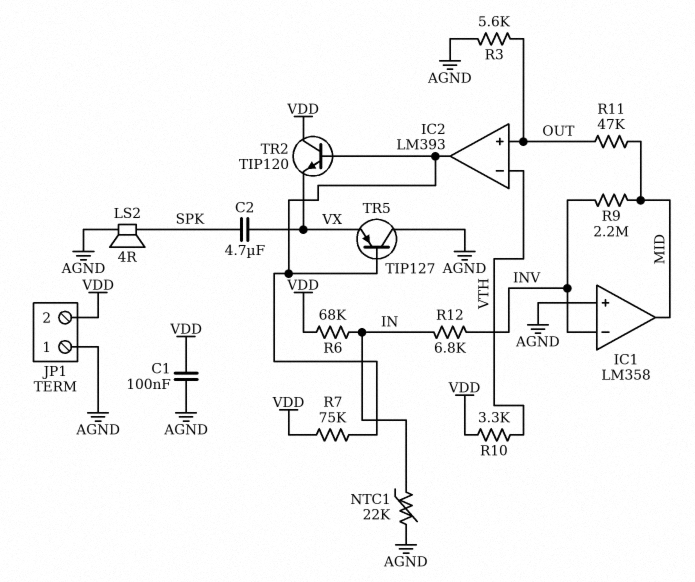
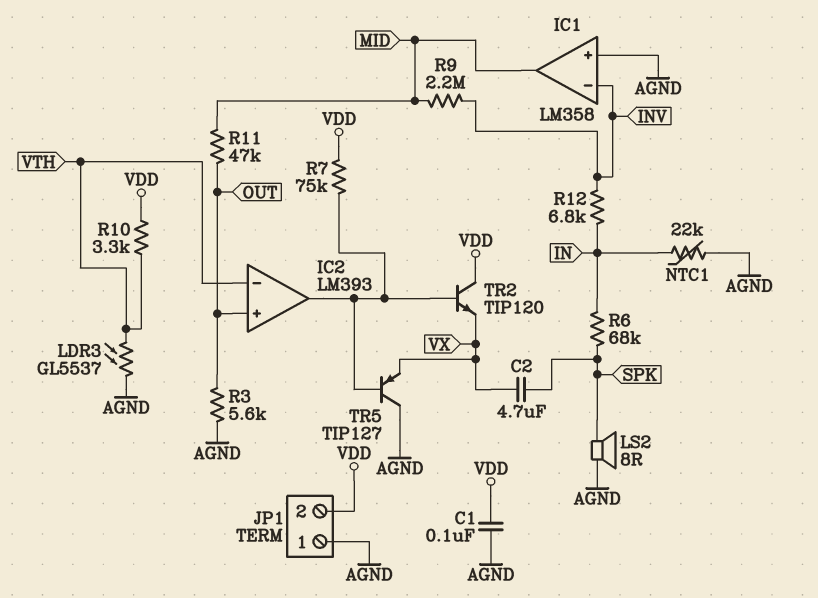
LDR3: none -> GL5537 (AGND, VTH)
LS2: speaker 4R (AGND, SPK) -> speaker 8R (AGND, SPK)
R6: 68k (IN, VDD) -> 68k (IN, SPK)

